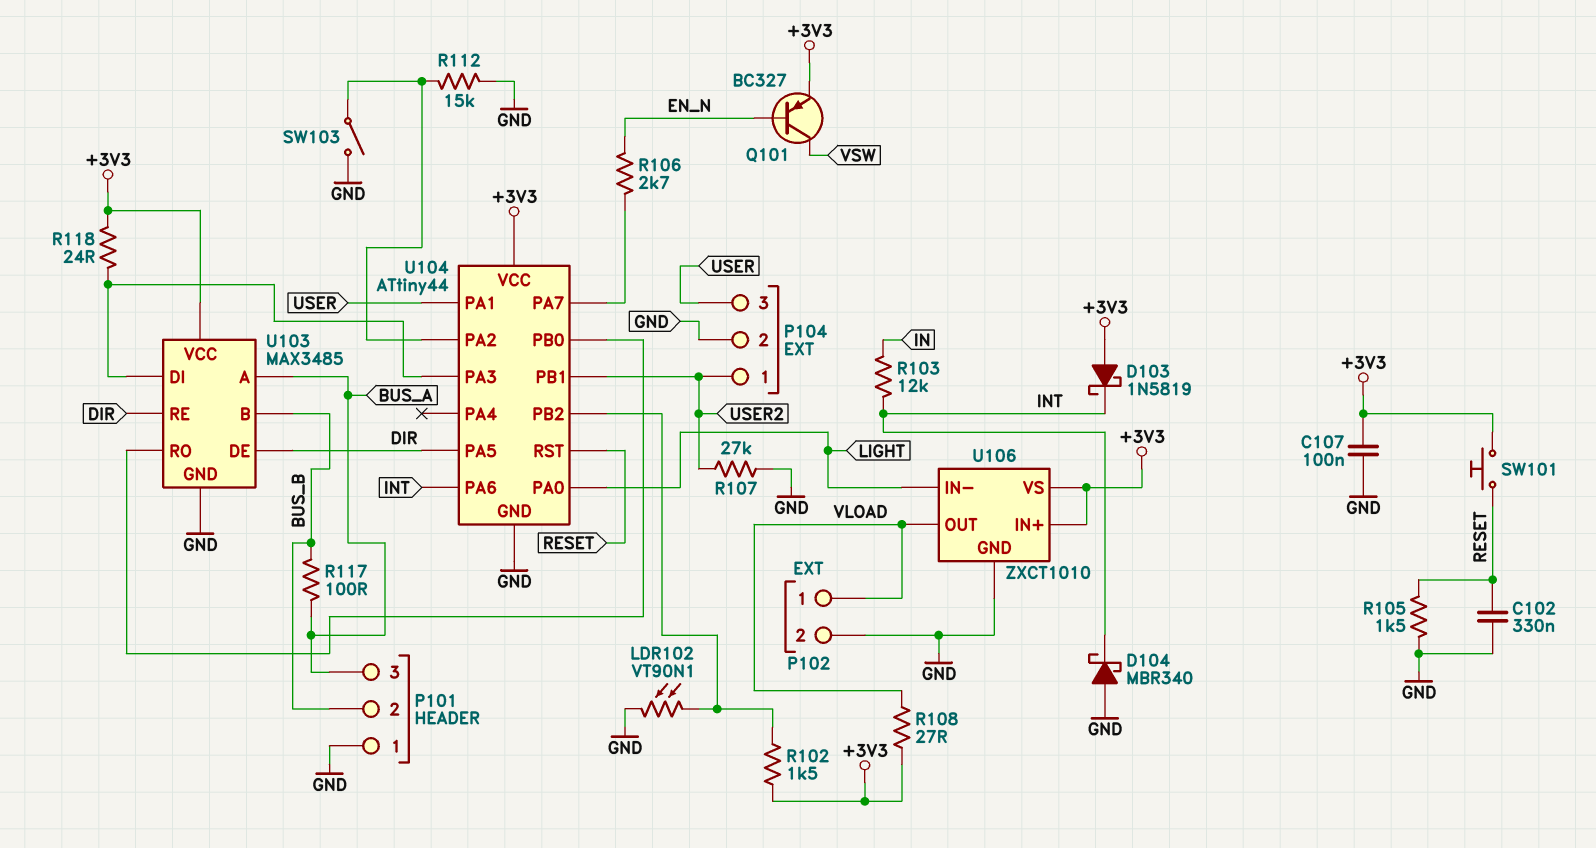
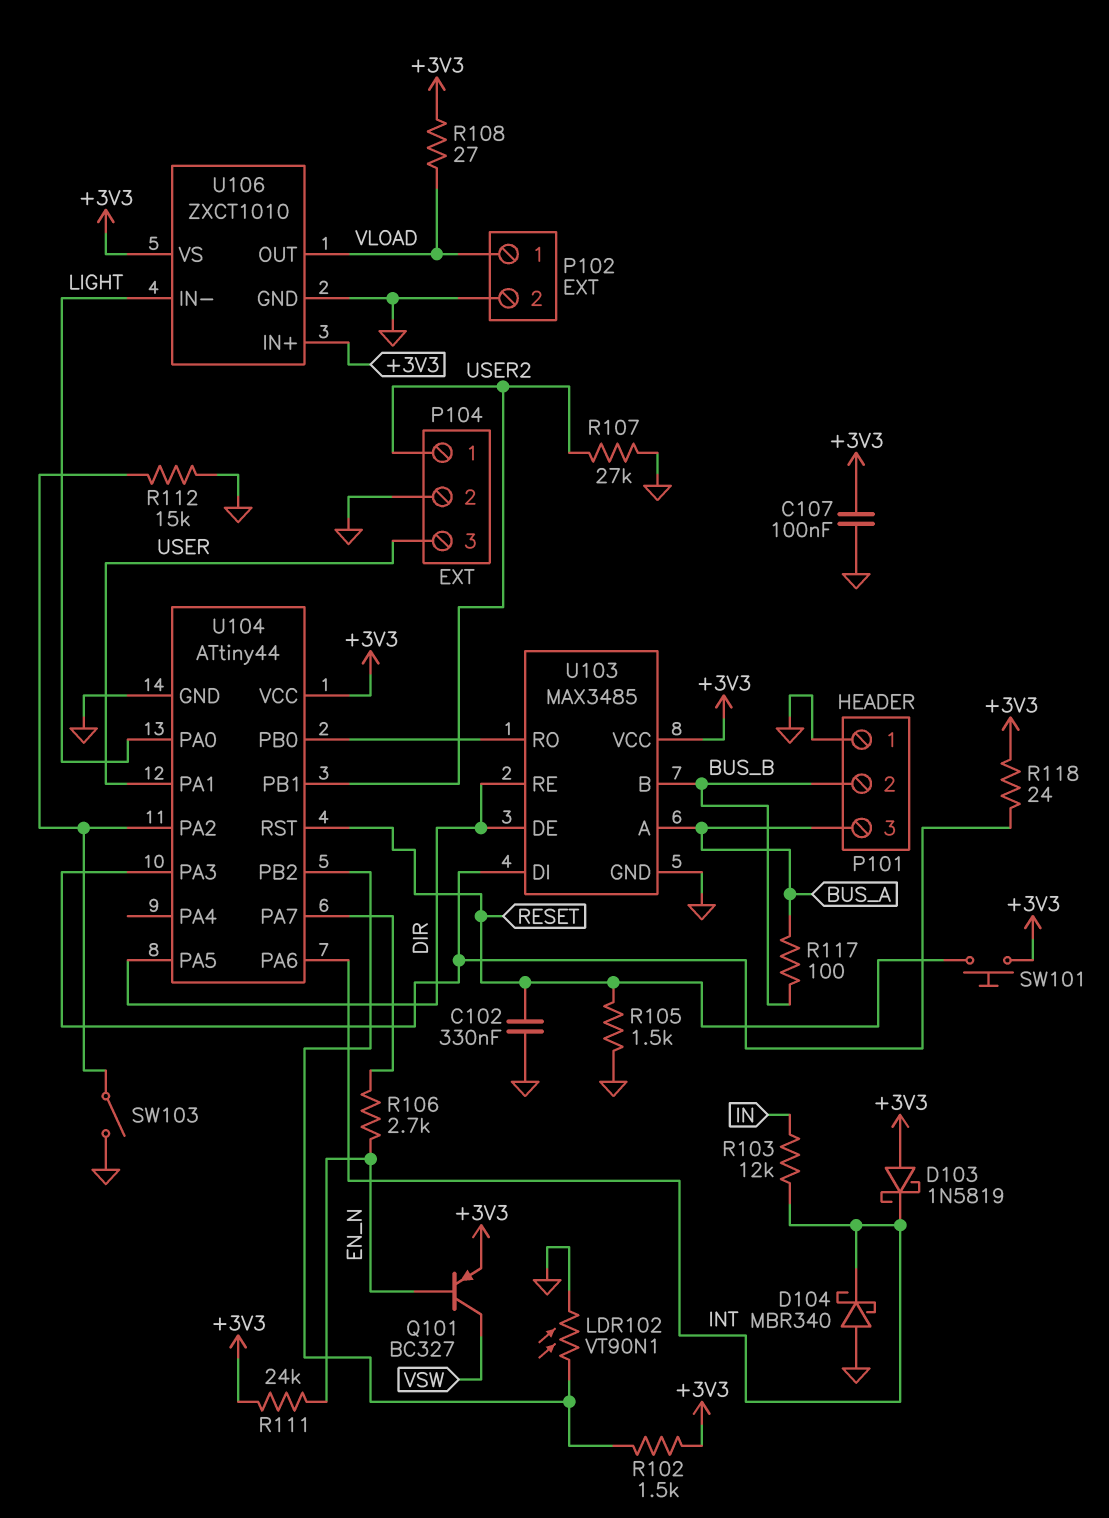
R111: none -> 24k (+3V3, EN_N)

